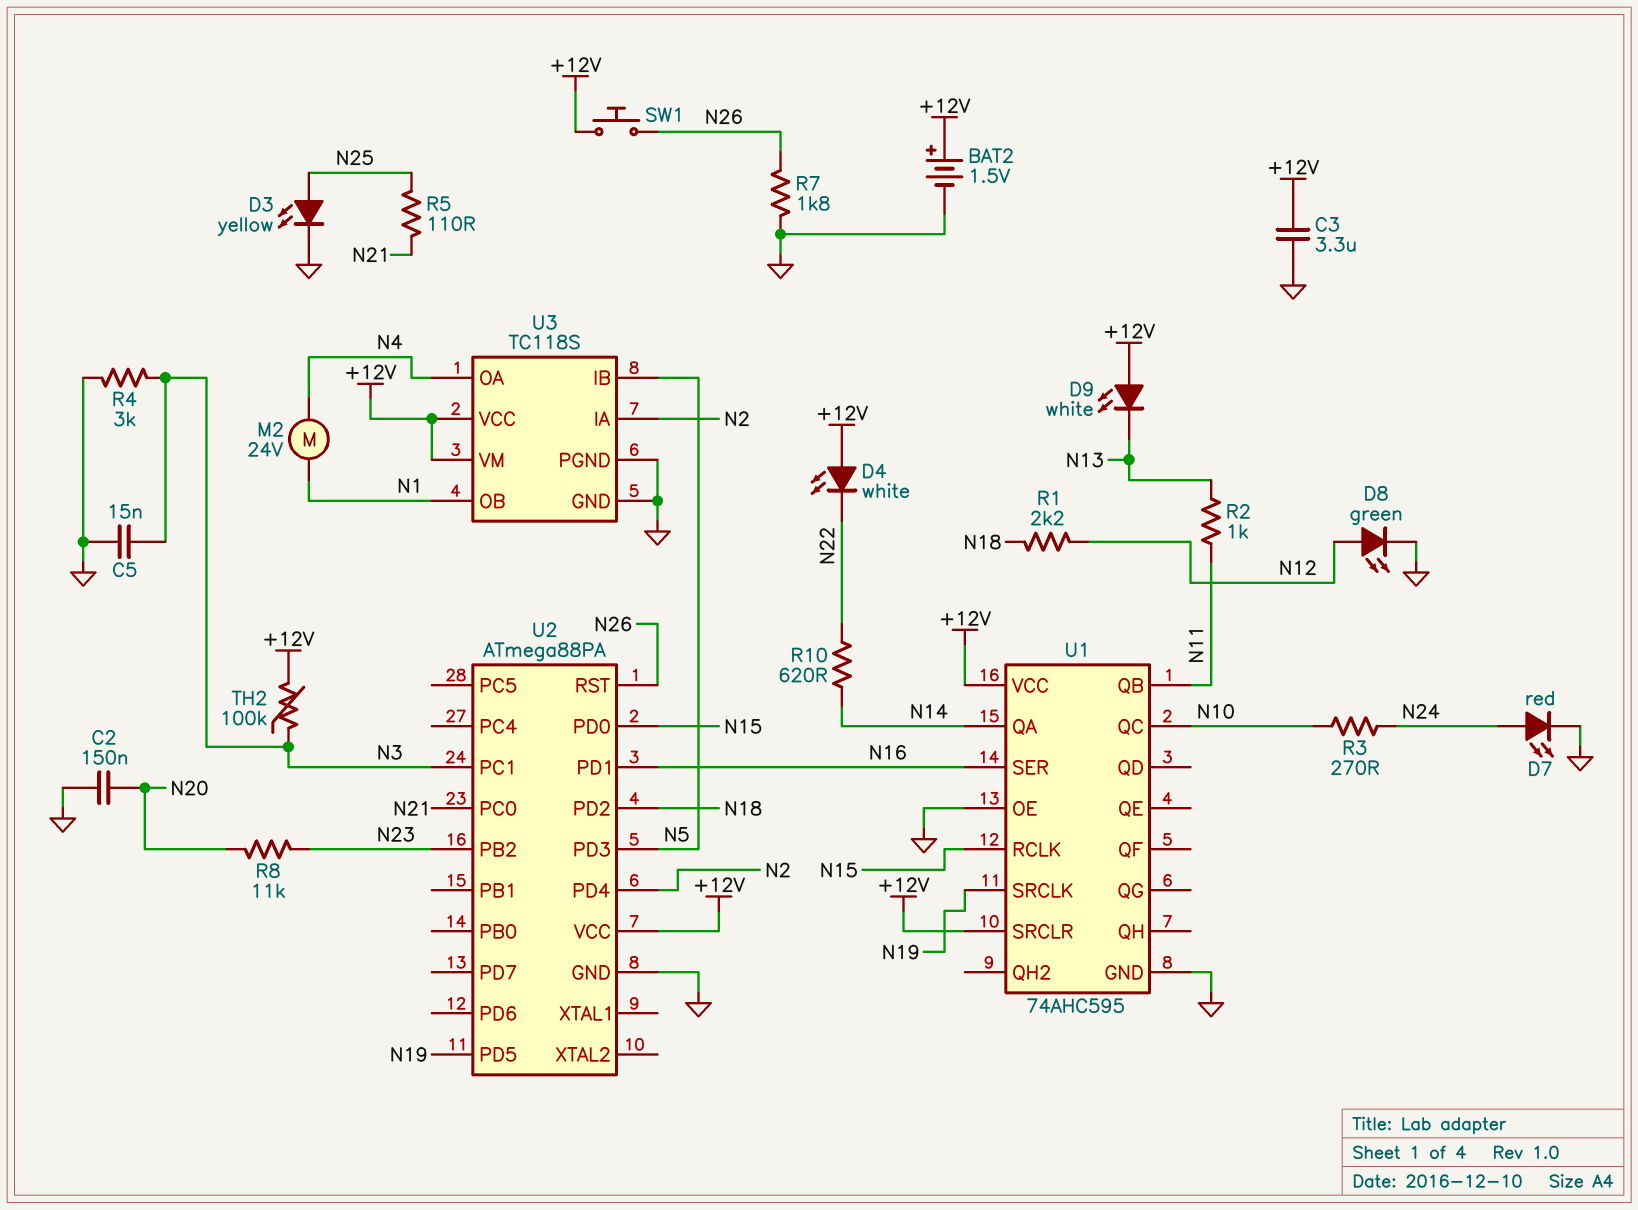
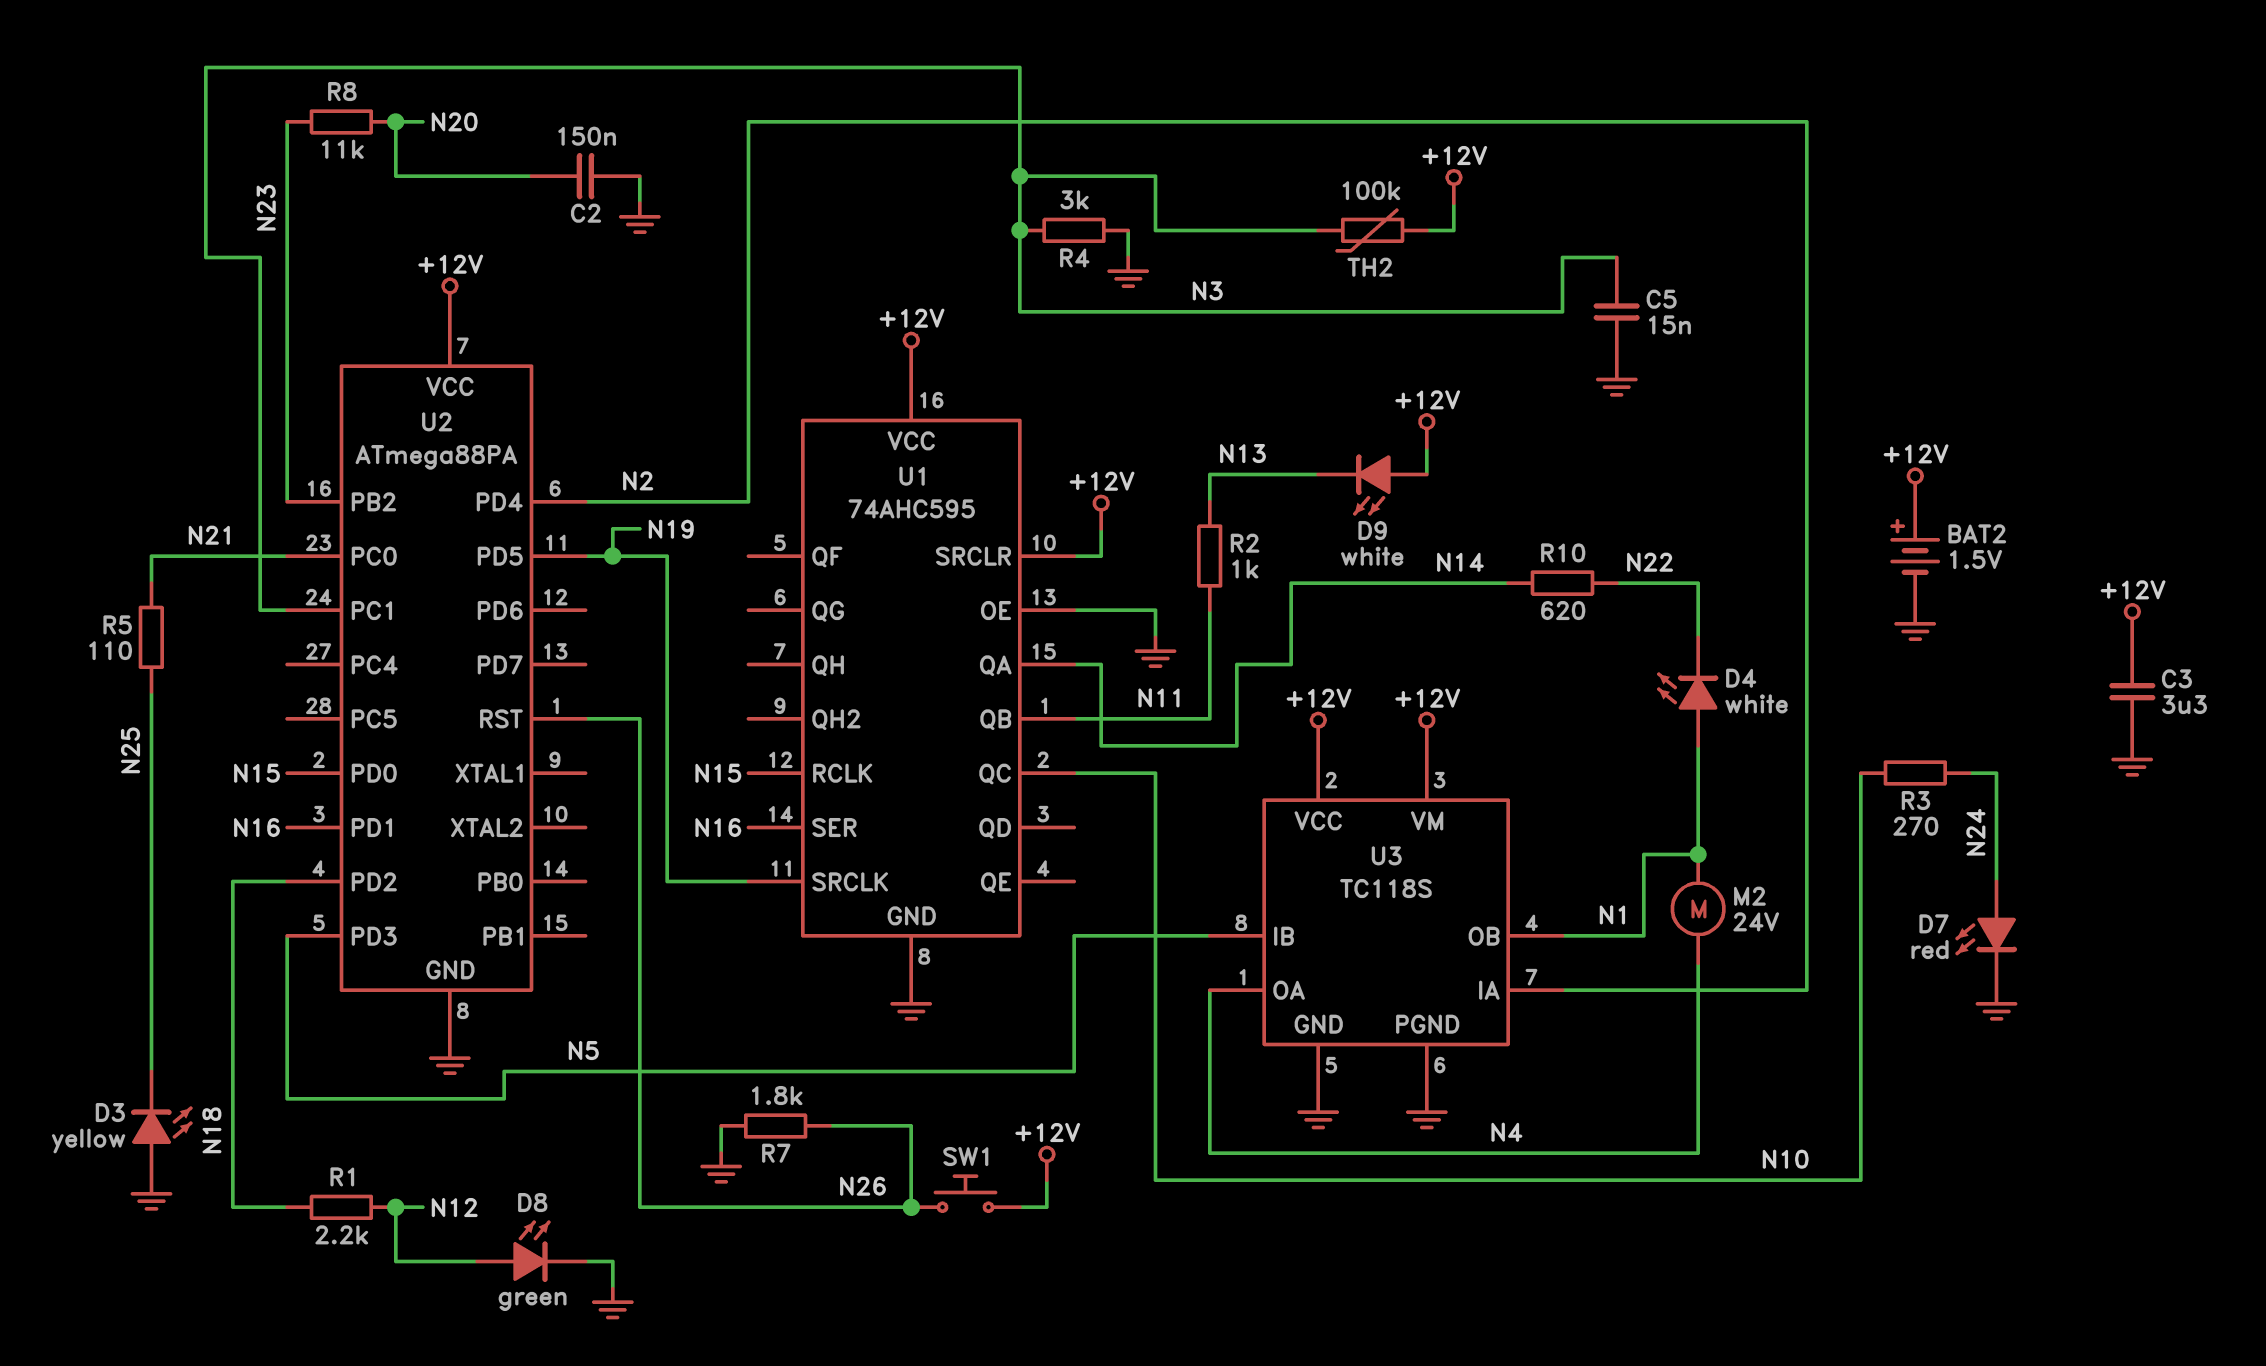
D3: LED yellow (A N25, K GND) -> LED yellow (A GND, K N25)
D4: LED white (A +12V, K N22) -> LED white (A N1, K N22)

